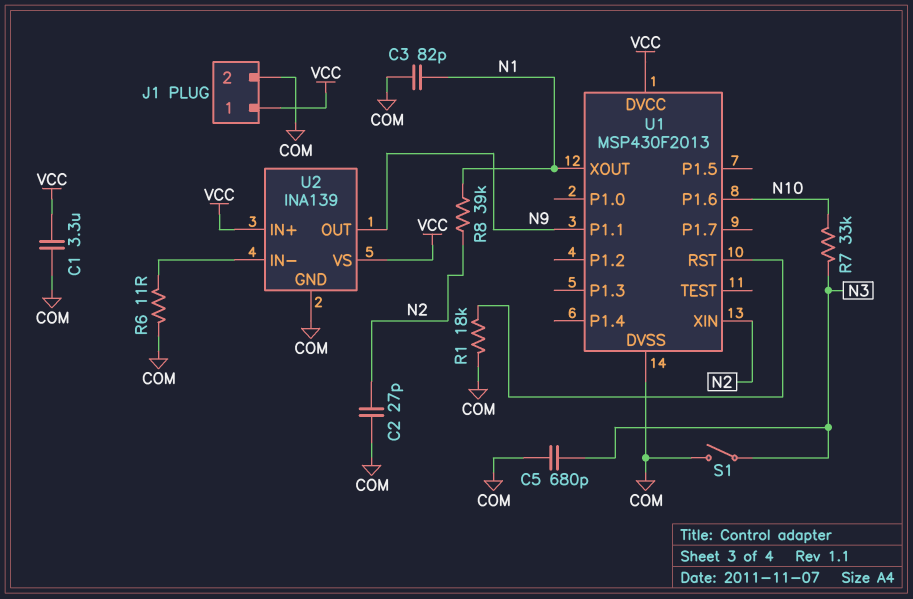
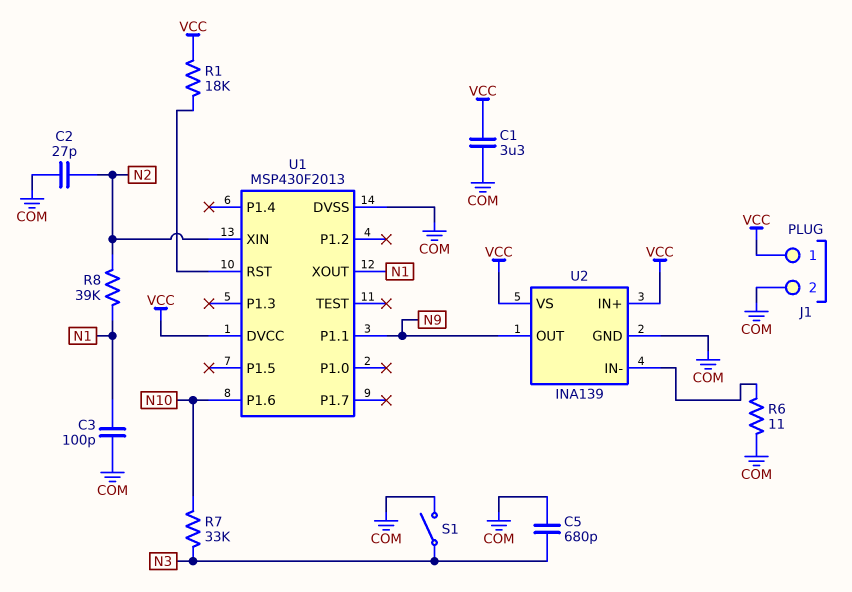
C3: 82pF (COM, N1) -> 100pF (COM, N1)
R1: 18k (COM, U1/RST) -> 18k (U1/RST, VCC)

